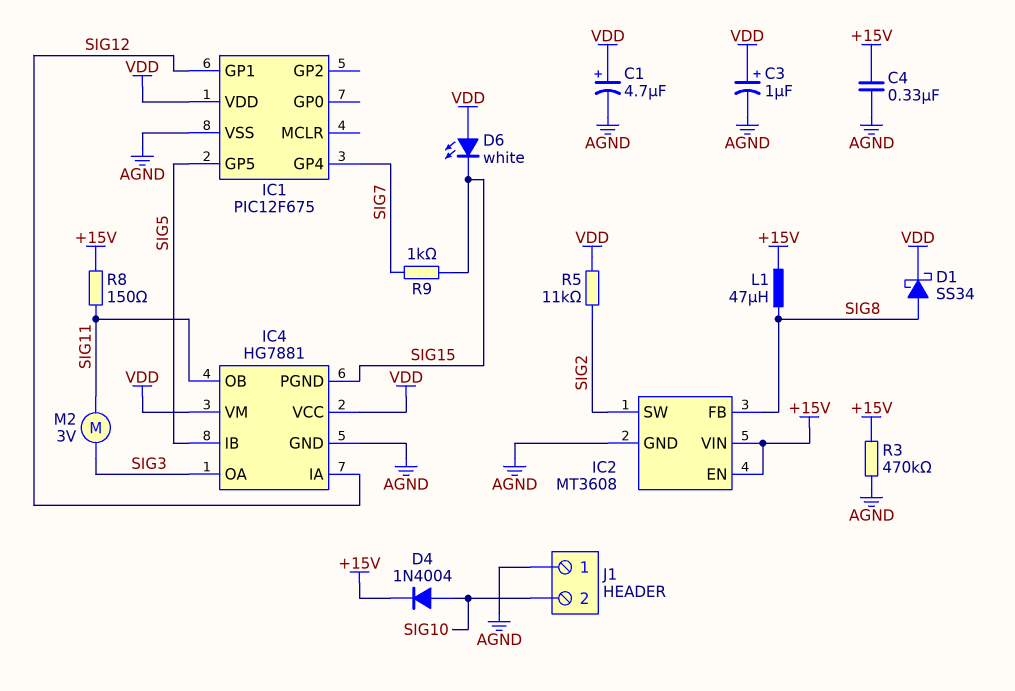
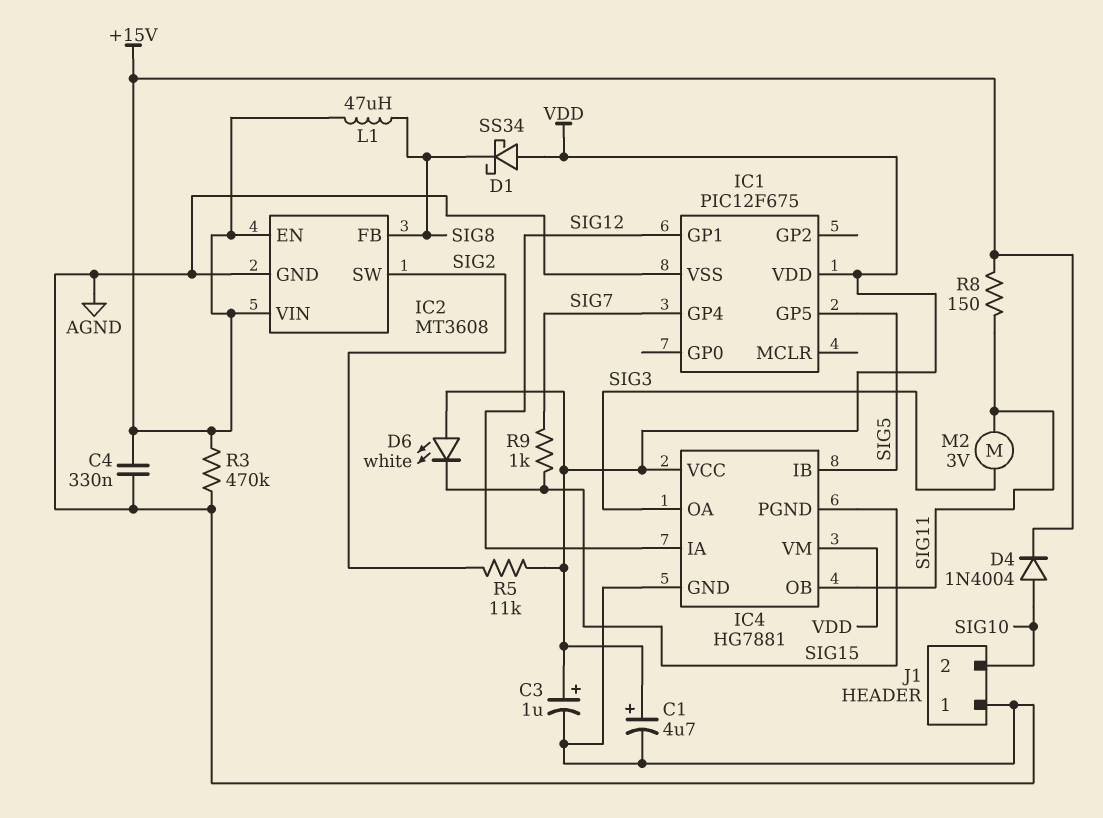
D1: schottky SS34 (A SIG8, K VDD) -> schottky SS34 (A VDD, K SIG8)

